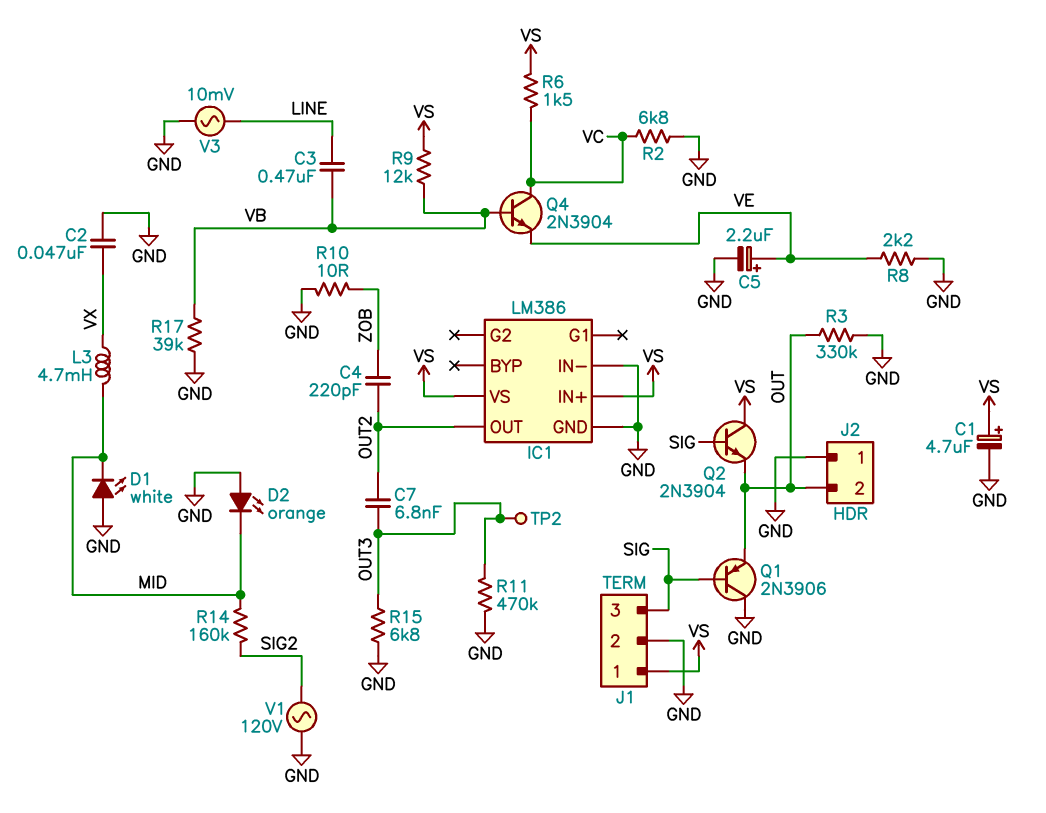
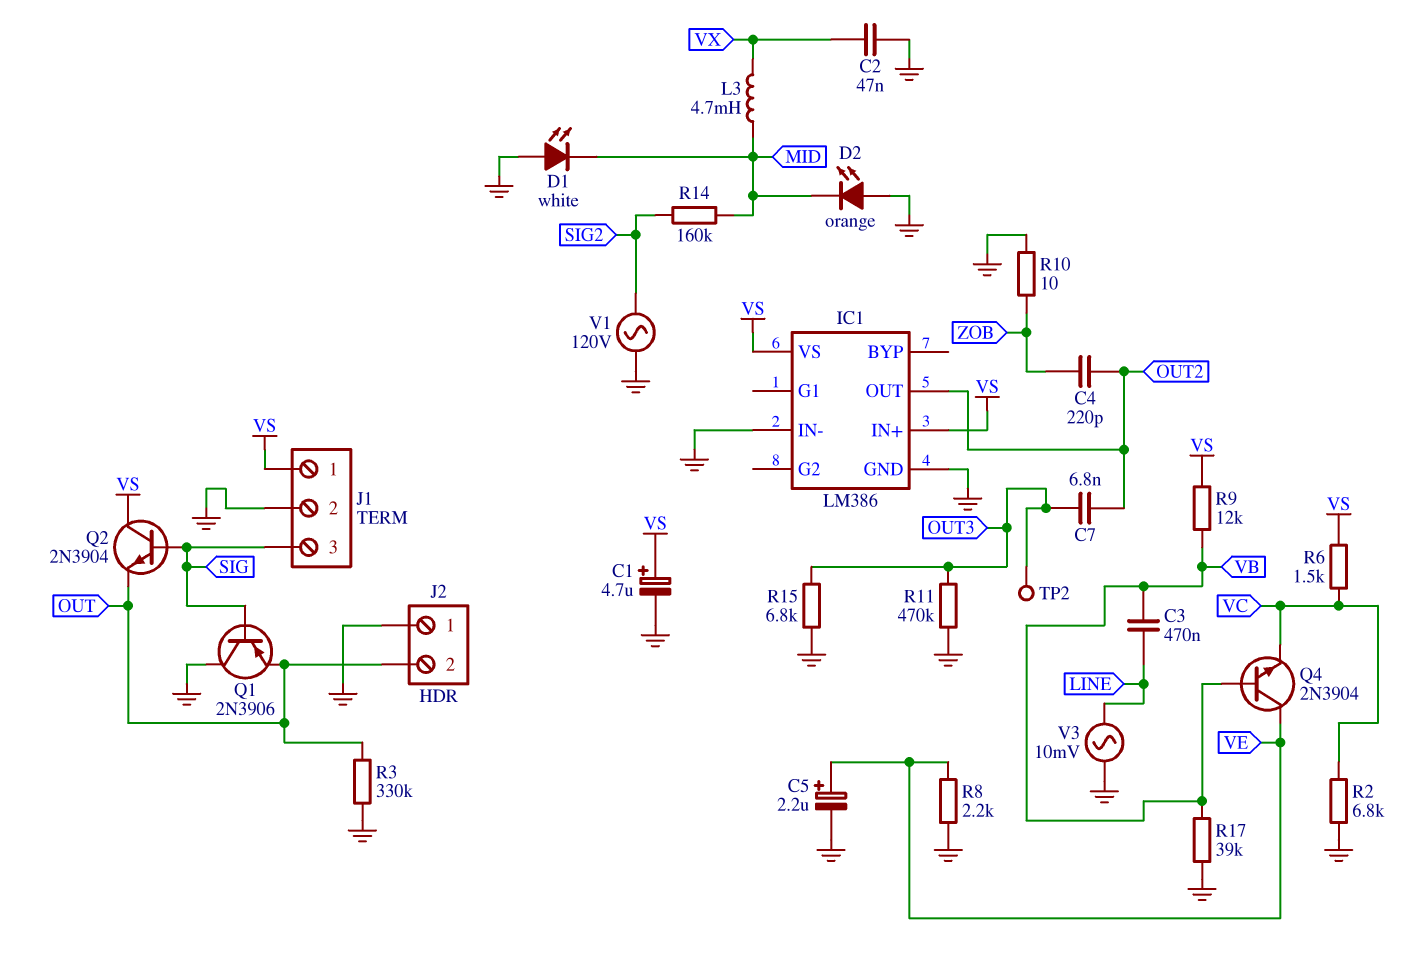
Q4: NPN 2N3904 (B VB, C VC, E VE) -> NPN 2N3904 (B VB, C VE, E VC)

